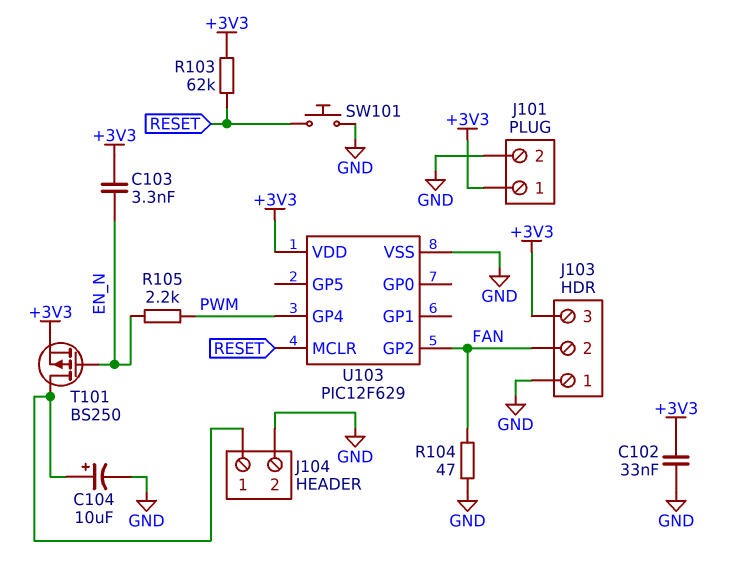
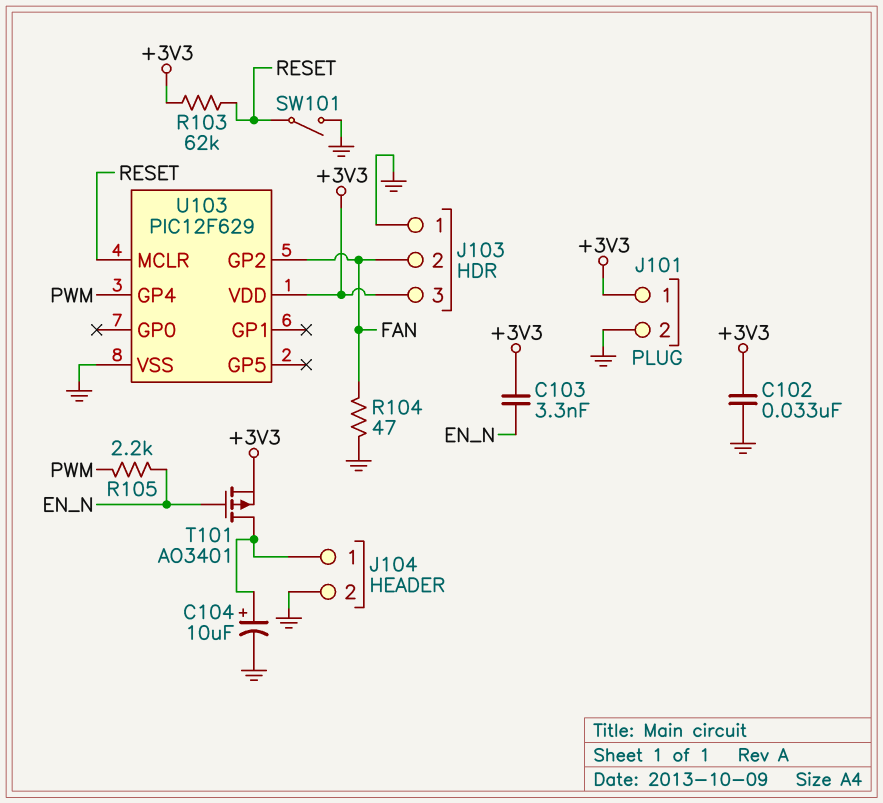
SW101: button (GND, RESET) -> switch (GND, RESET)
T101: PMOS BS250 (G EN_N, D J104/1, S +3V3) -> PMOS AO3401 (G EN_N, D J104/1, S +3V3)

